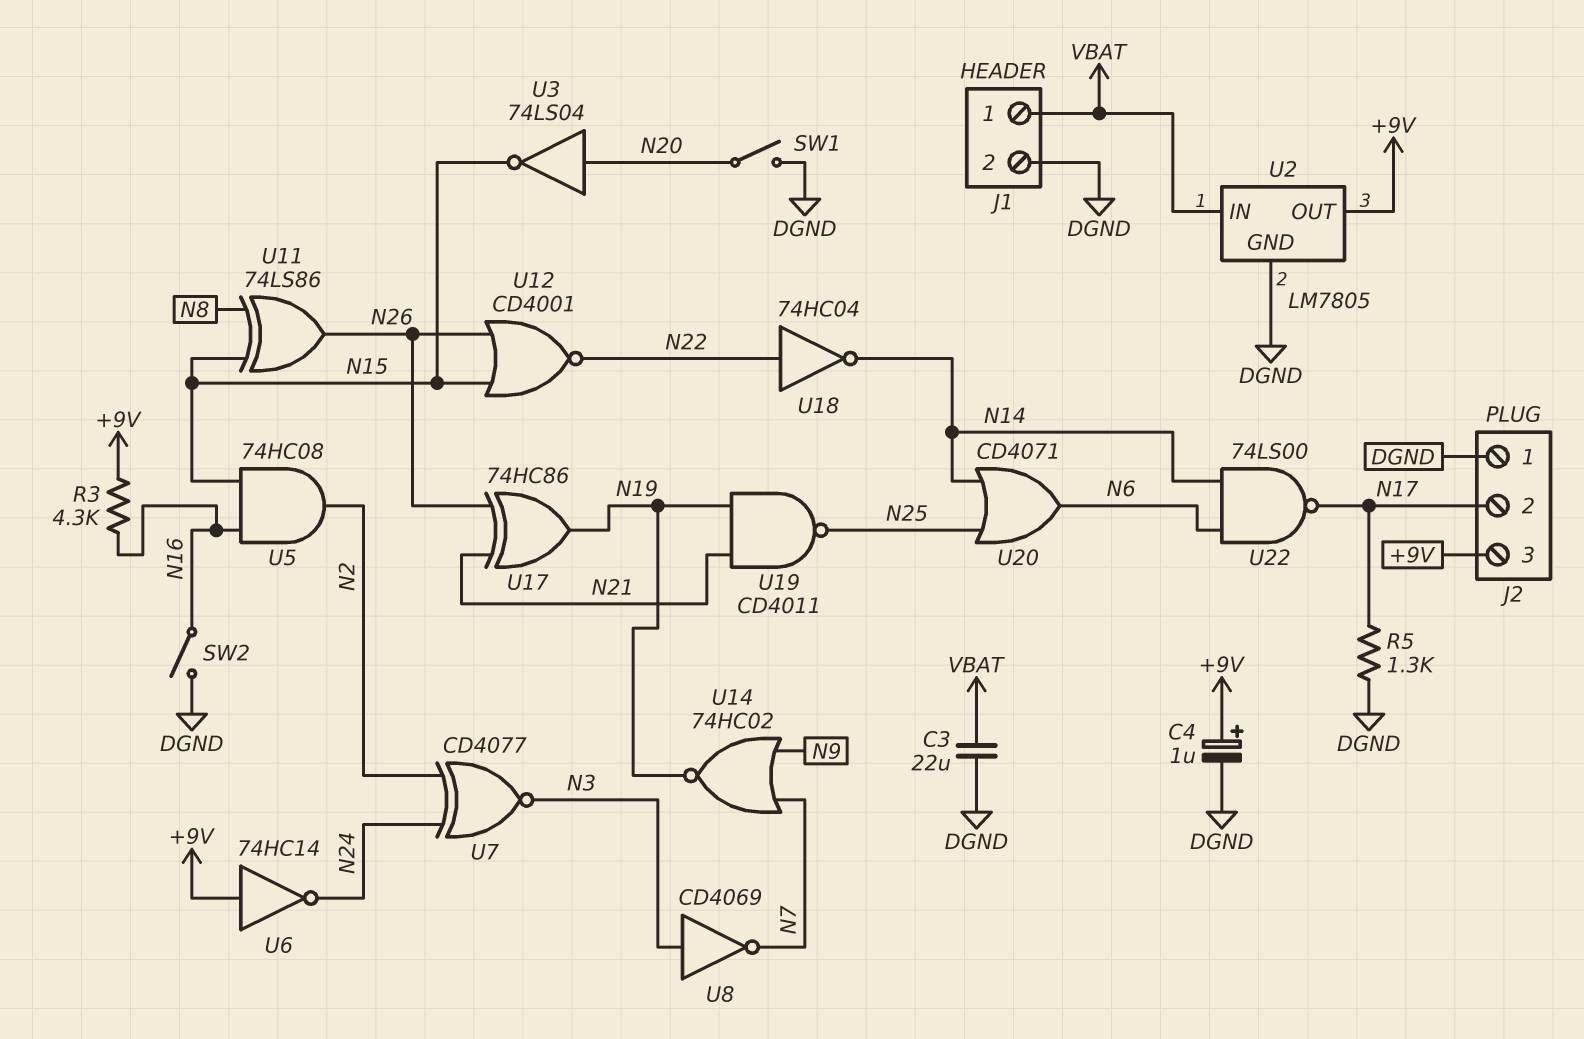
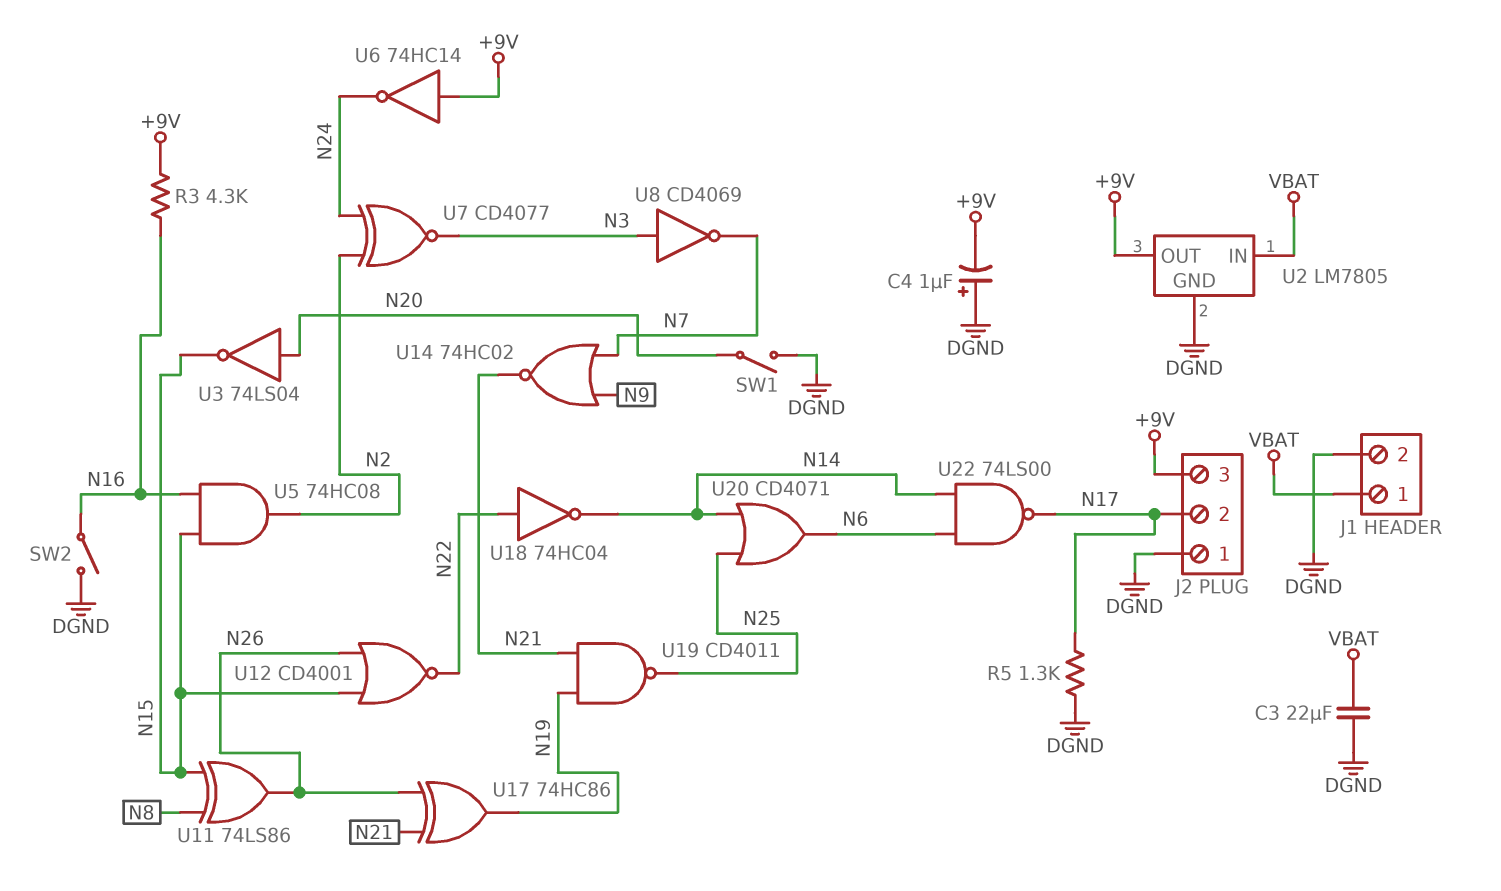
C4: 1uF (plus +9V, minus DGND) -> 1uF (plus DGND, minus +9V)
U14: NOR 74HC02 (in N7, in N9, out N19) -> NOR 74HC02 (in N7, in N9, out N21)

